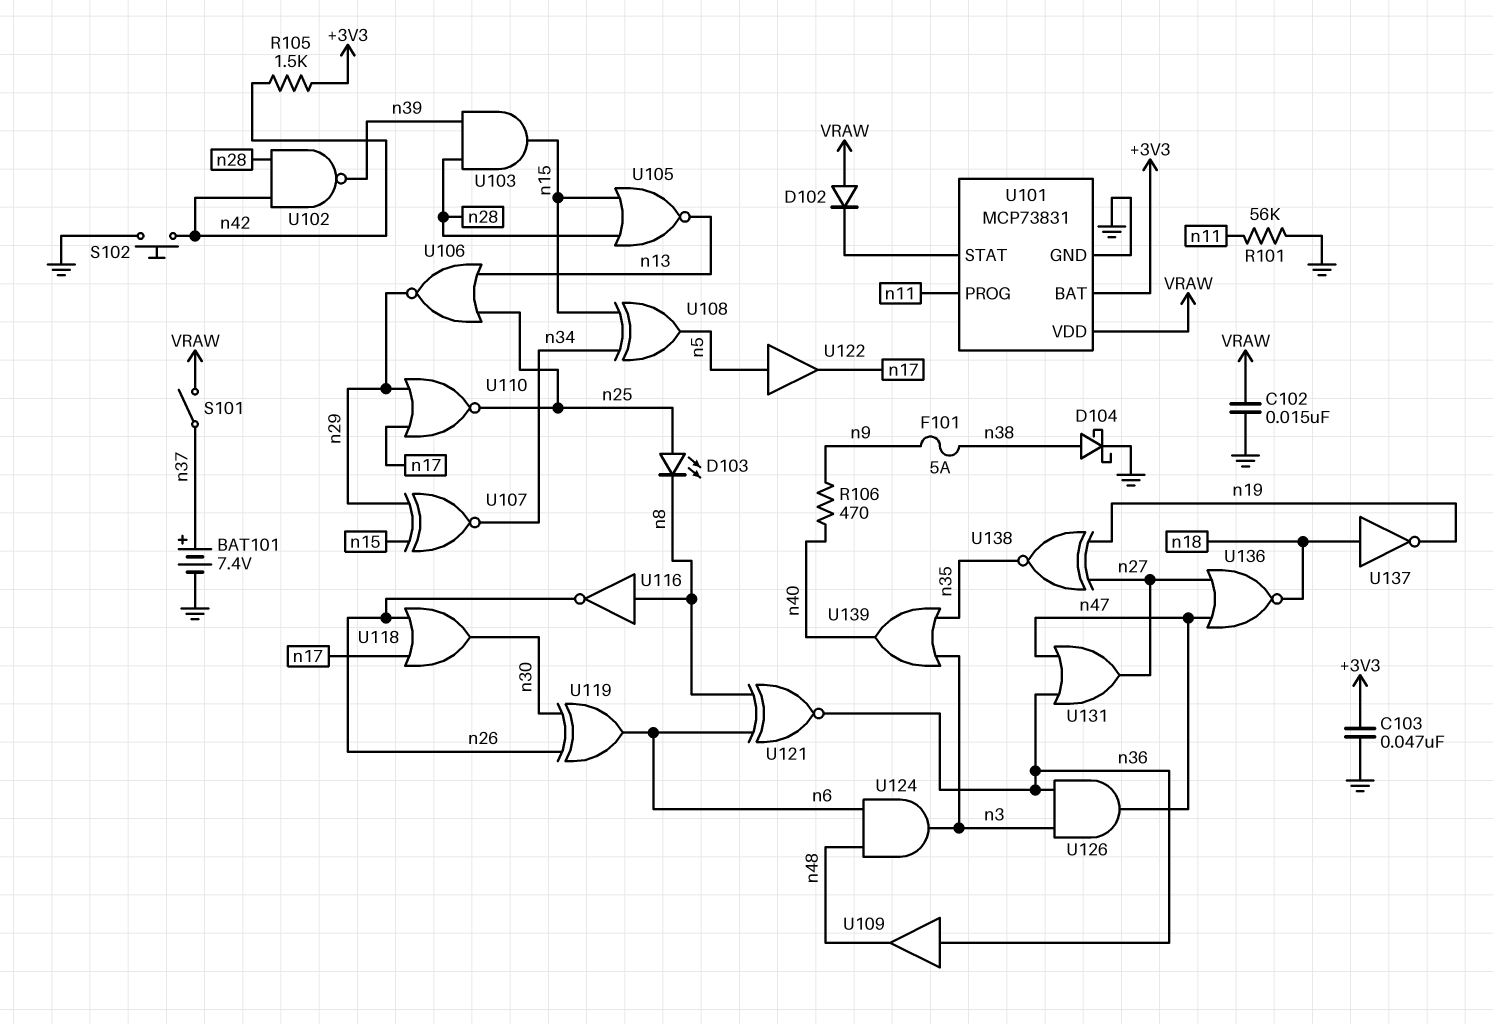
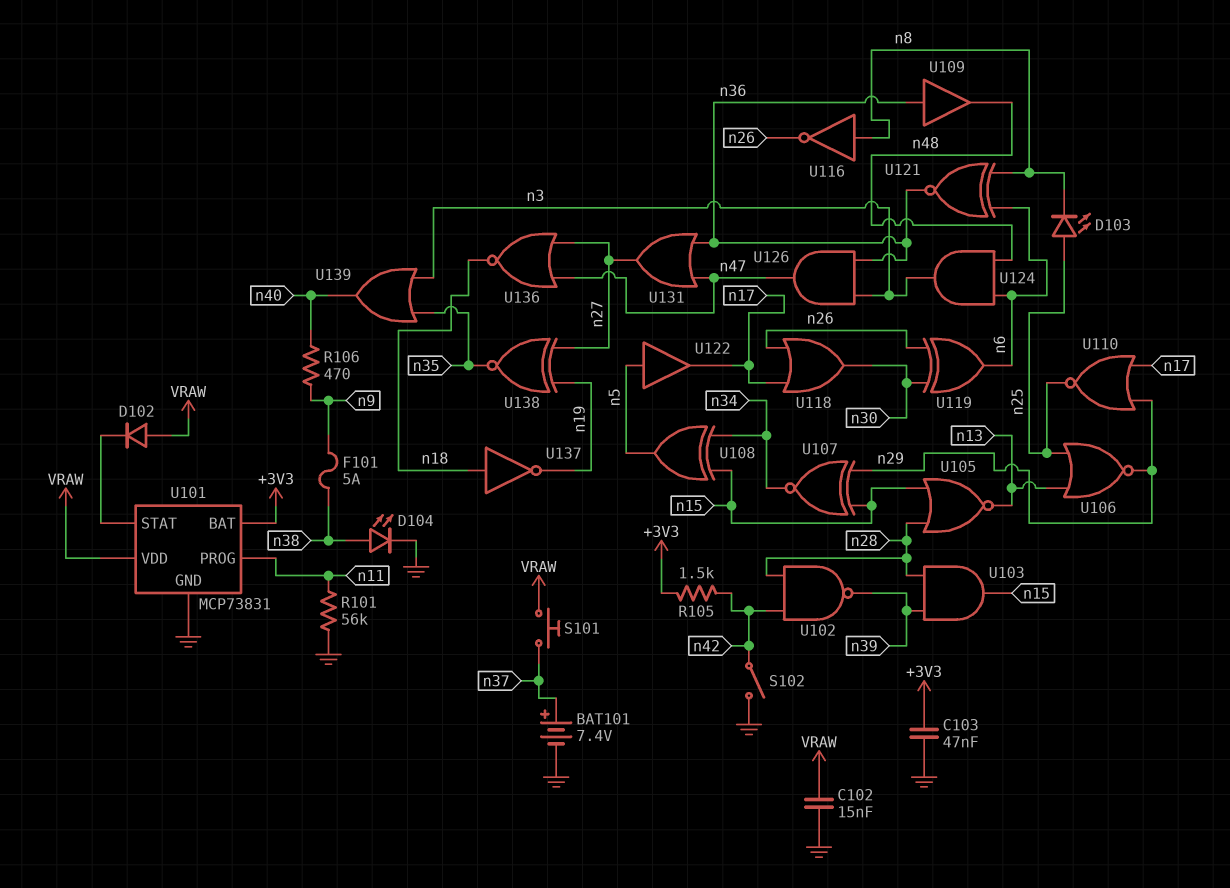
D104: schottky (A n38, K GND) -> LED (A n38, K GND)
S101: switch (VRAW, n37) -> button (VRAW, n37)
S102: button (GND, n42) -> switch (GND, n42)

